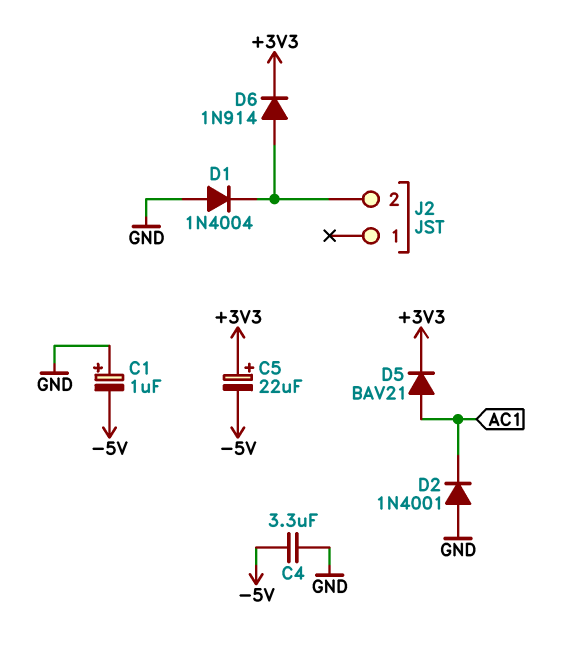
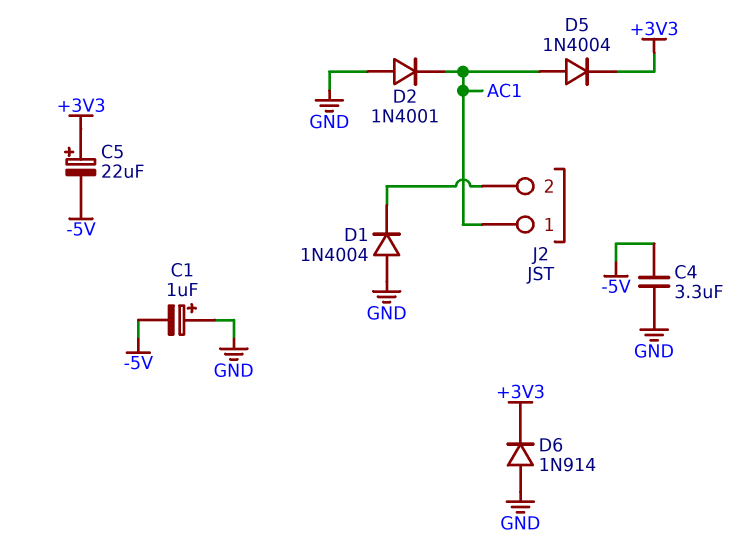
D5: diode BAV21 (A AC1, K +3V3) -> diode 1N4004 (A AC1, K +3V3)
D6: diode 1N914 (A J2/2, K +3V3) -> diode 1N914 (A GND, K +3V3)
J2 pin 1: none -> AC1

